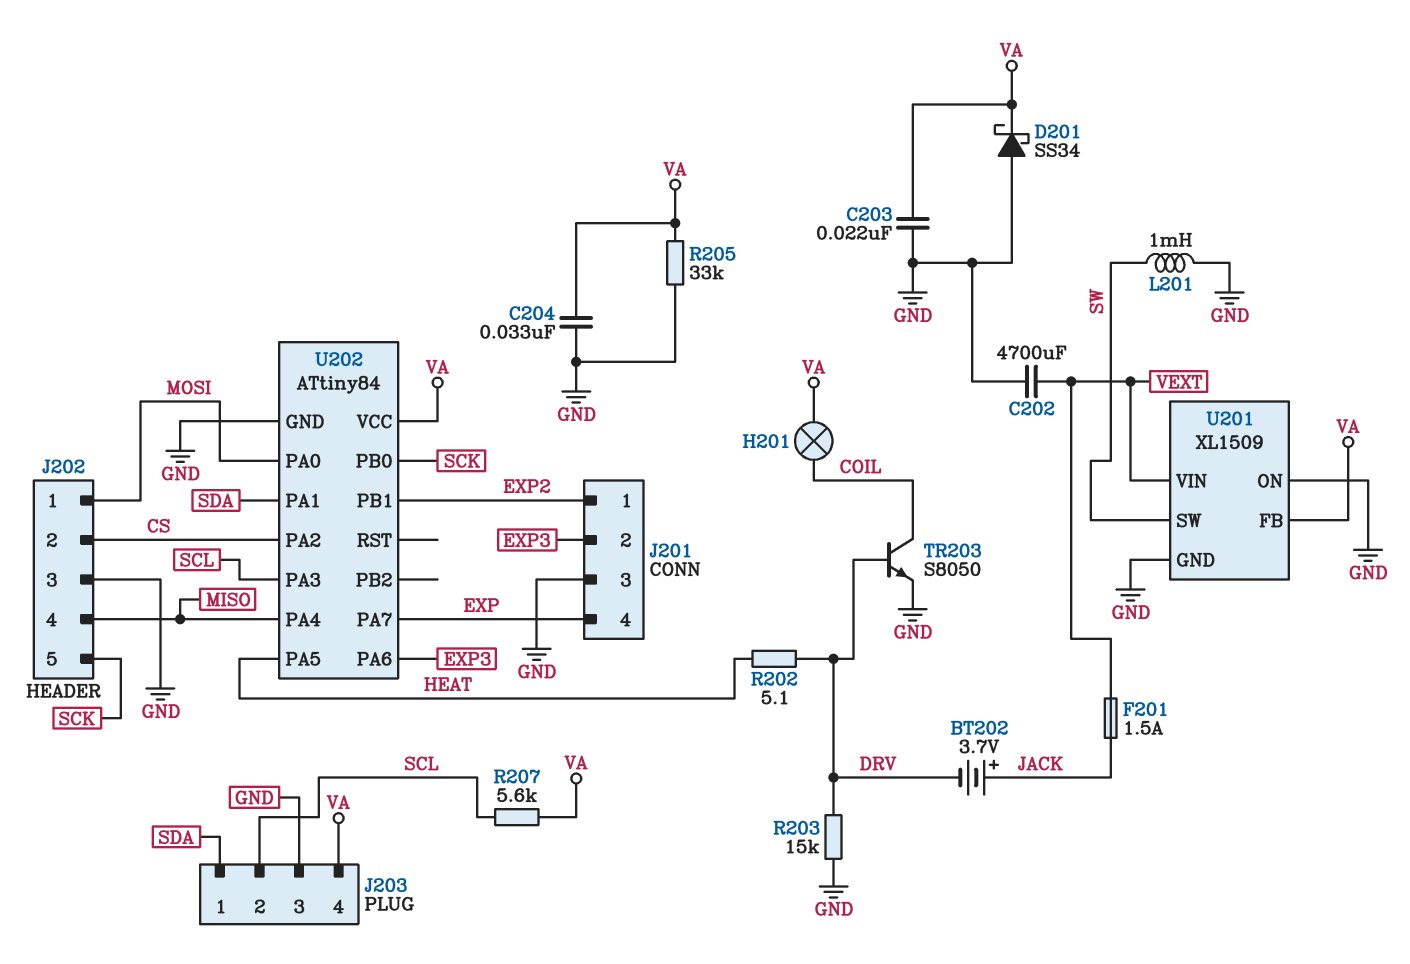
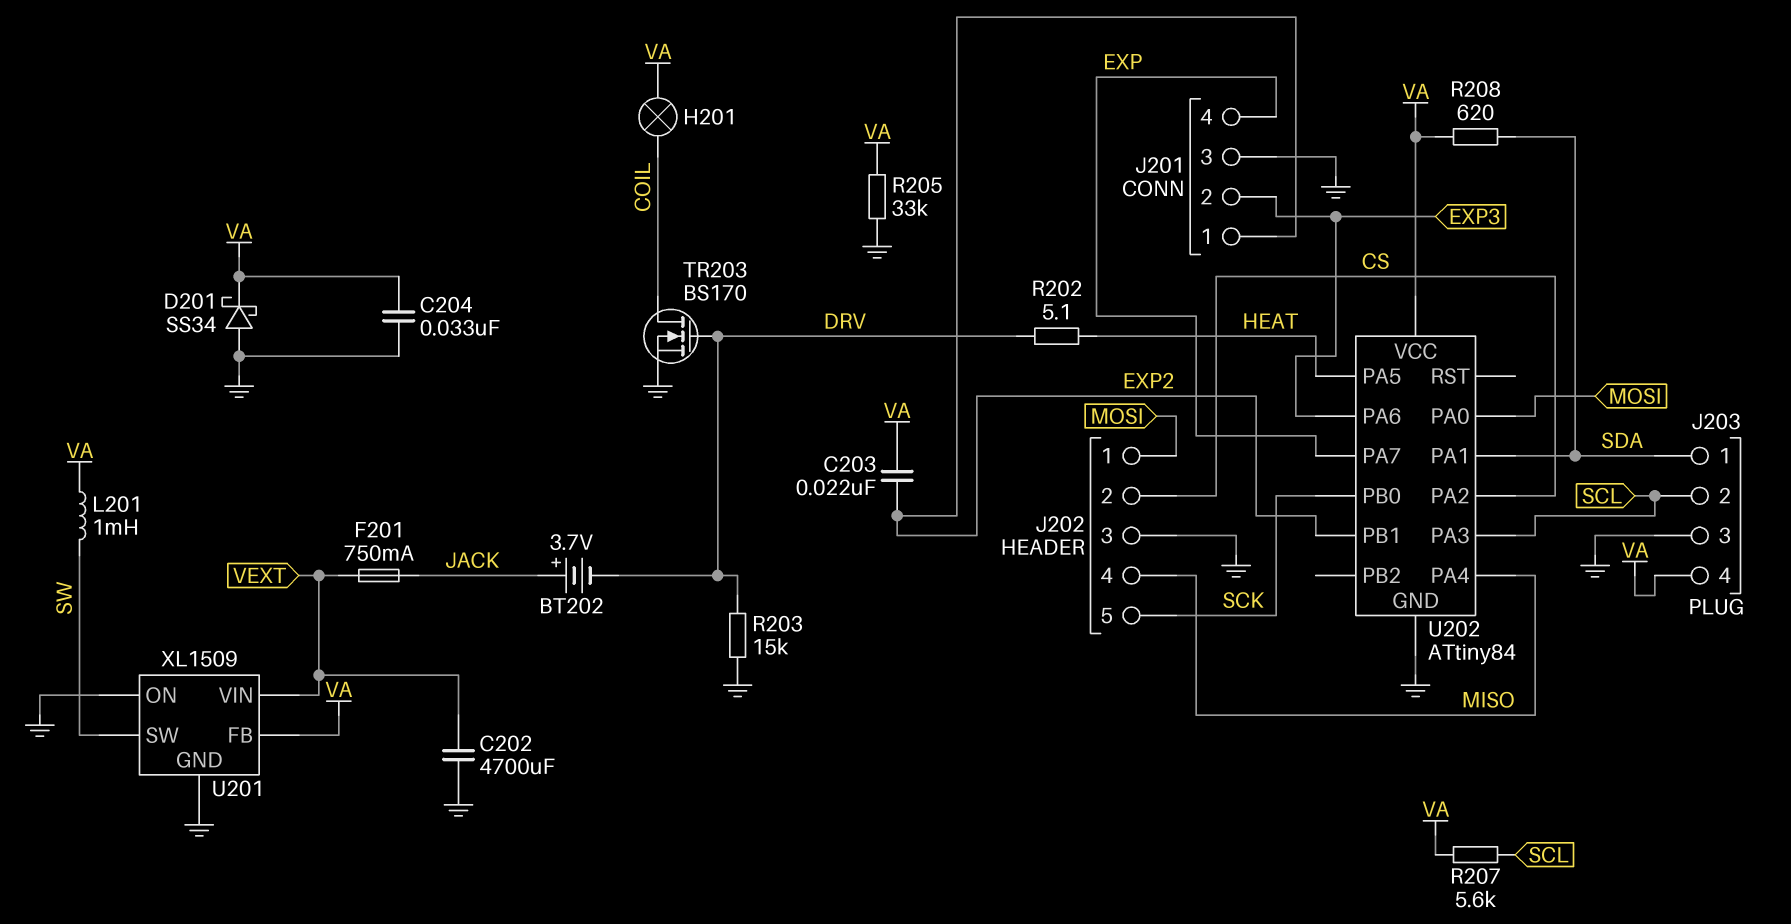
C203: 22nF (GND, VA) -> 22nF (EXP2, VA)
F201: 1.5A (JACK, VEXT) -> 750mA (JACK, VEXT)
L201: 1mH (GND, SW) -> 1mH (SW, VA)
R208: none -> 620 (SDA, VA)
TR203: NPN S8050 (B DRV, C COIL, E GND) -> NMOS BS170 (G DRV, D COIL, S GND)

